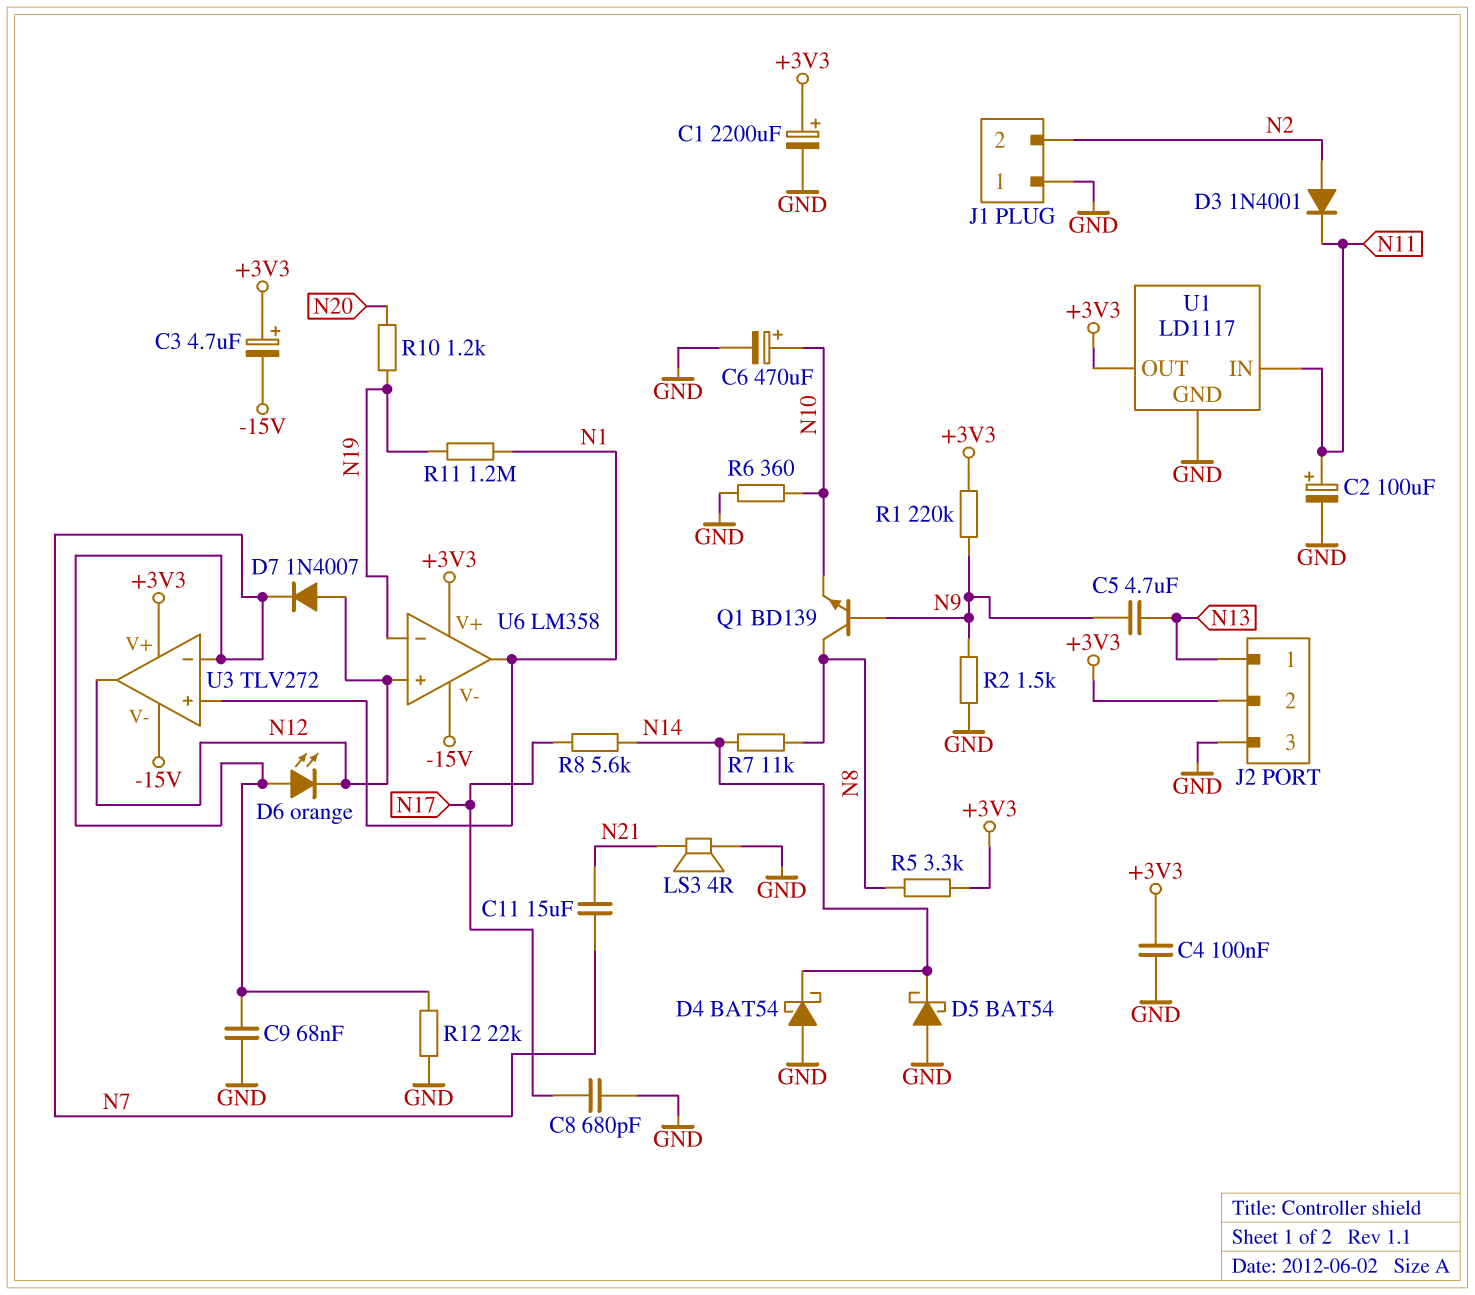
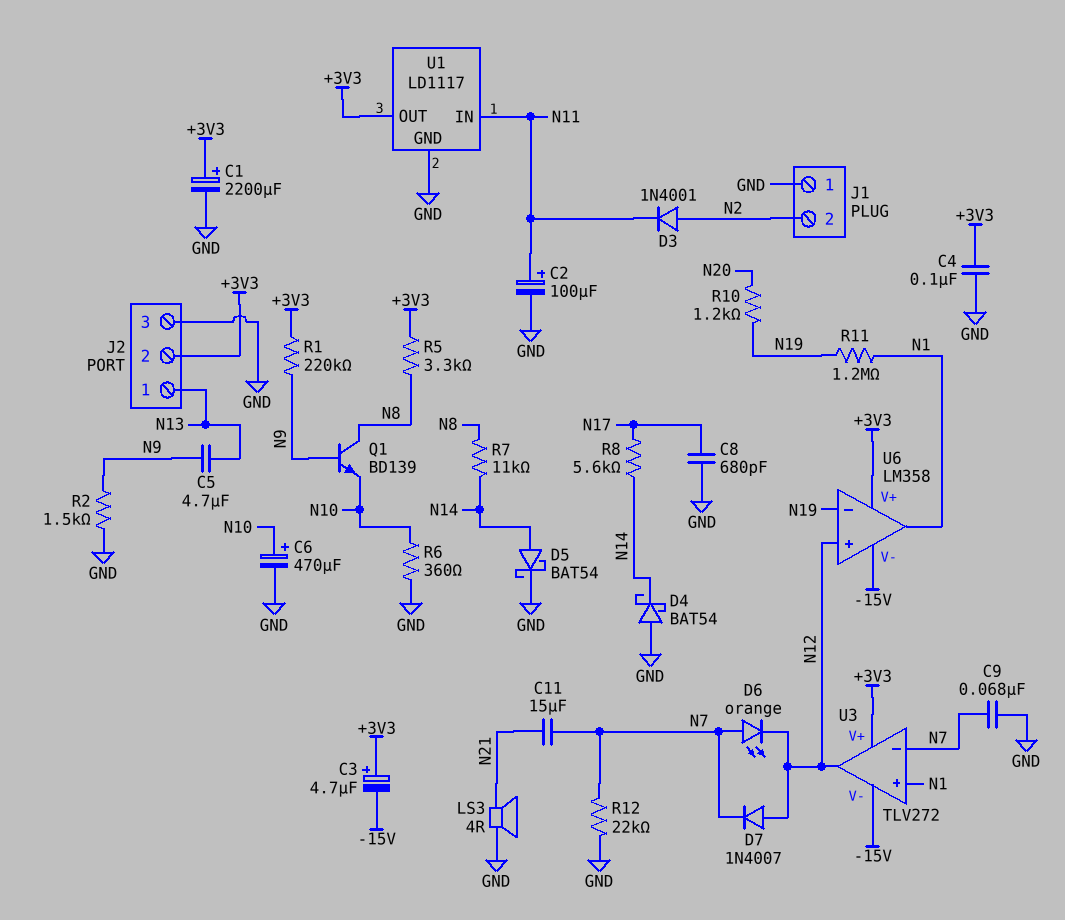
D5: schottky BAT54 (A GND, K N14) -> schottky BAT54 (A N14, K GND)

